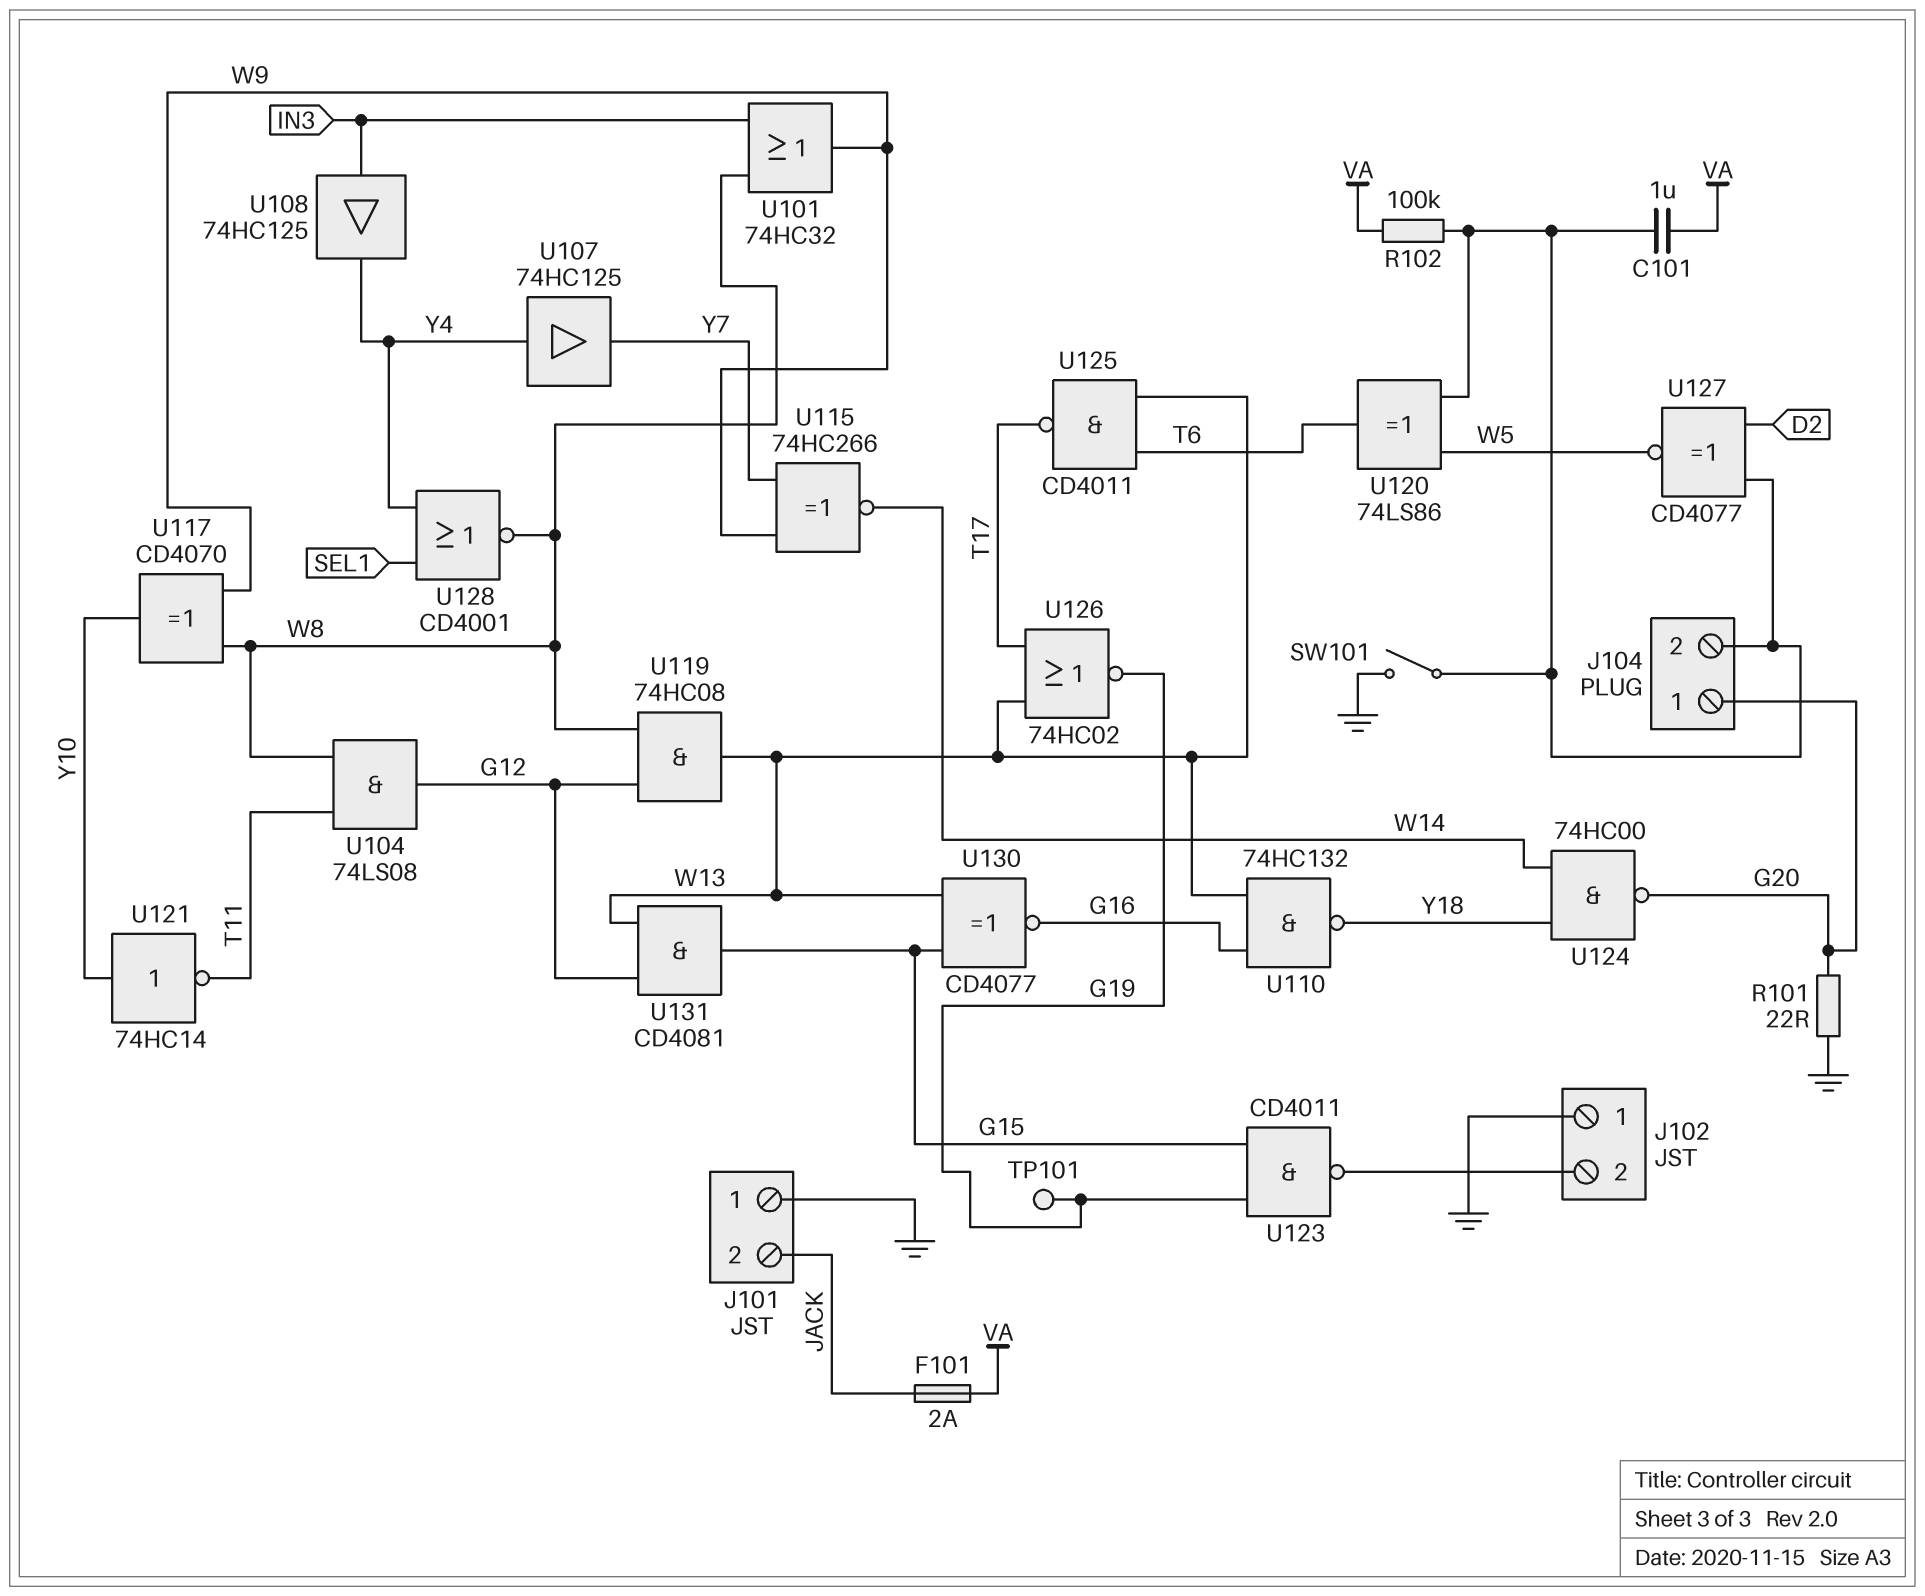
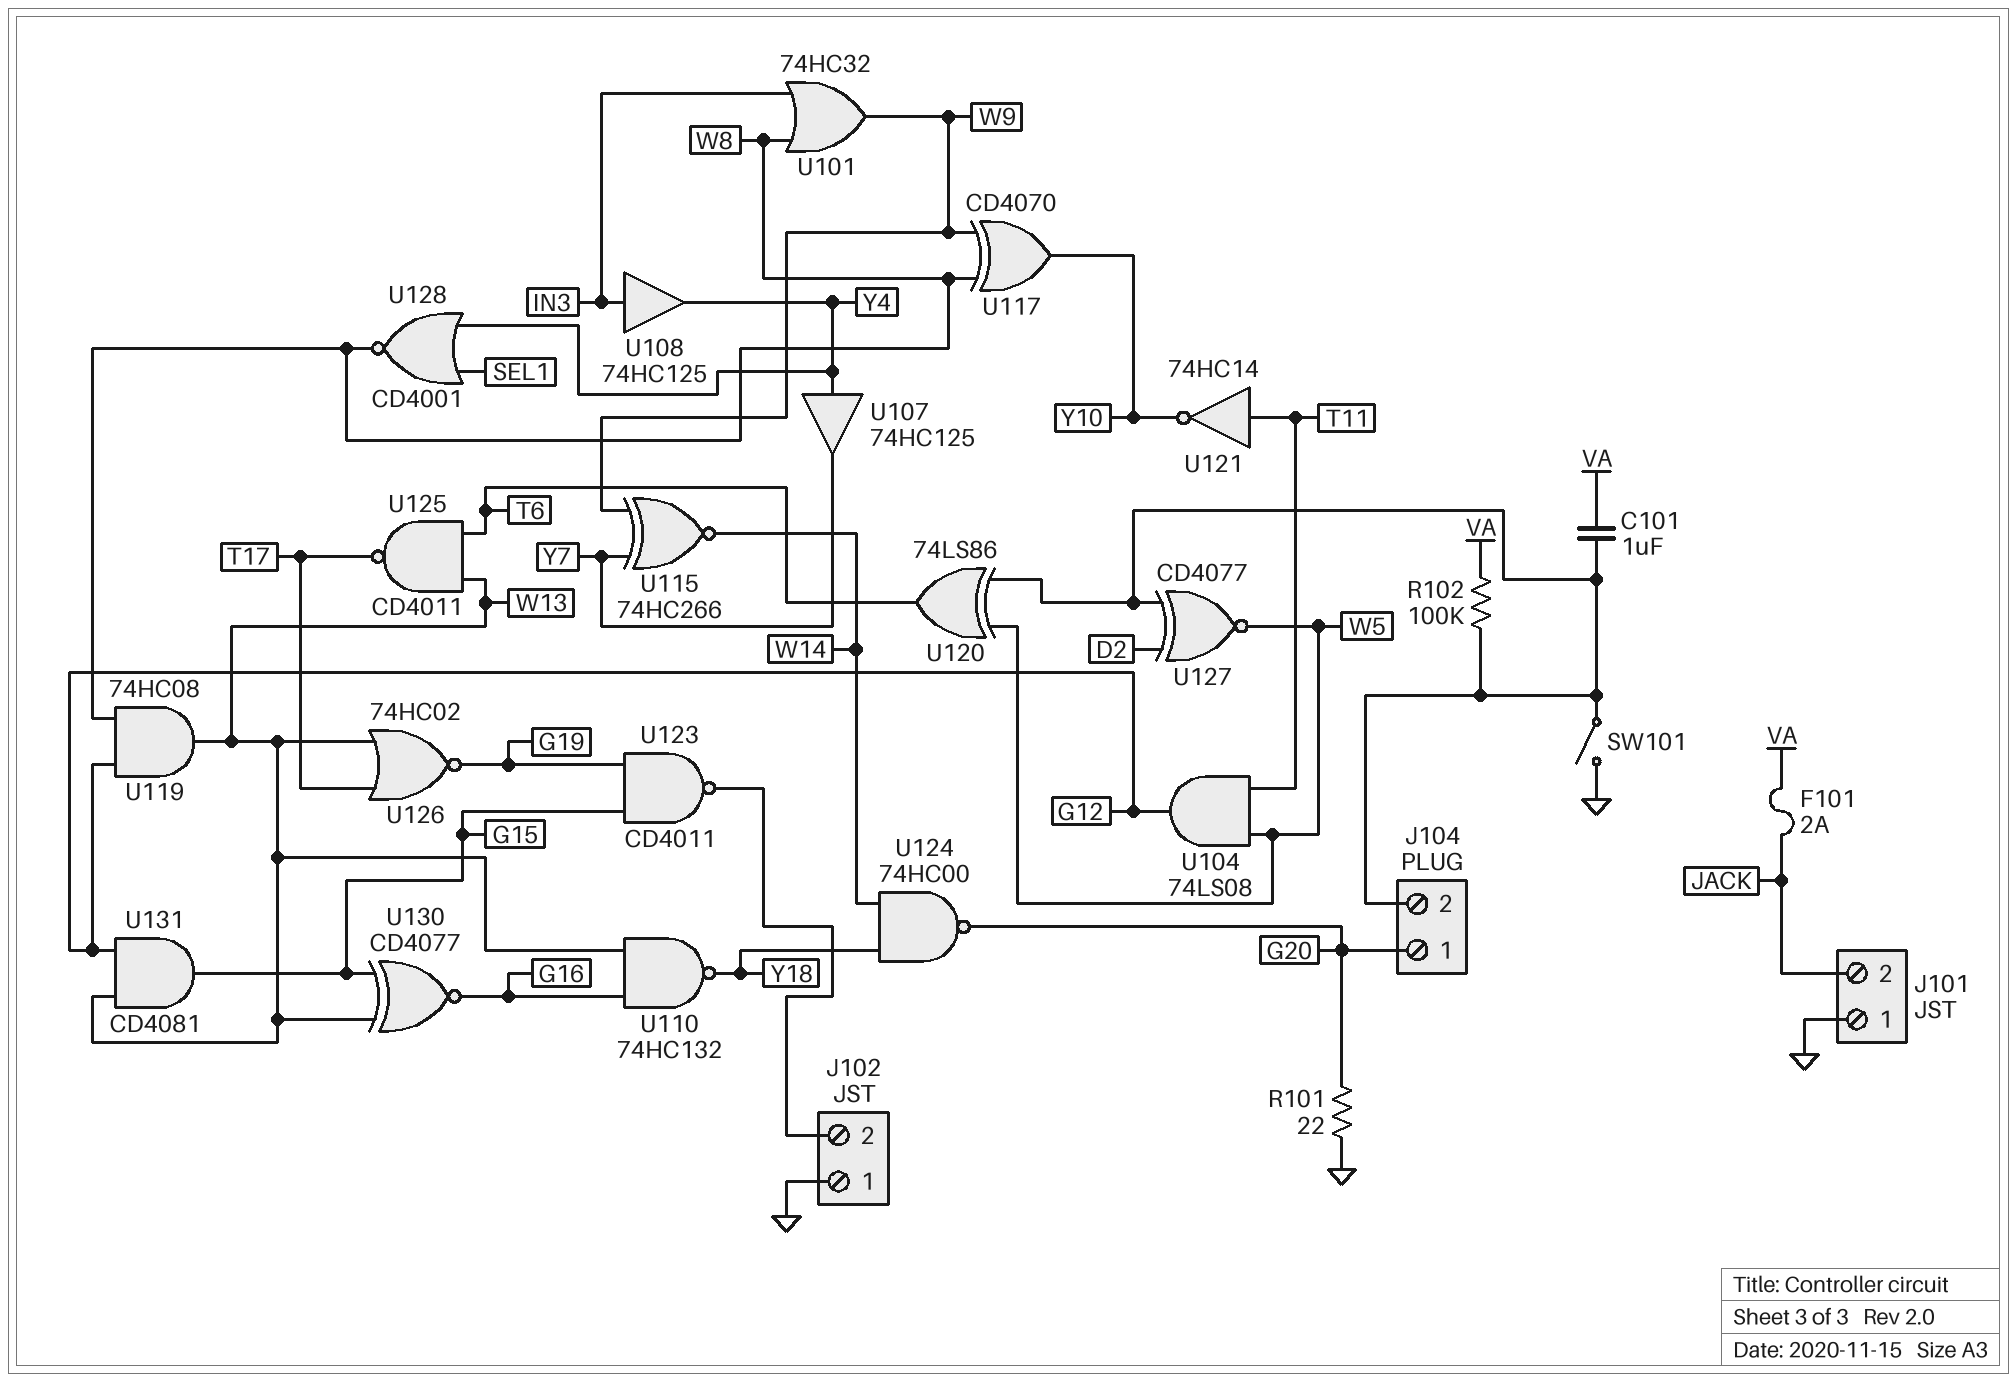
TP101: test point (G19) -> none
U104: AND 74LS08 (in T11, in W8, out G12) -> AND 74LS08 (in T11, in W5, out G12)
U121: NOT 74HC14 (in Y10, out T11) -> NOT 74HC14 (in T11, out Y10)

